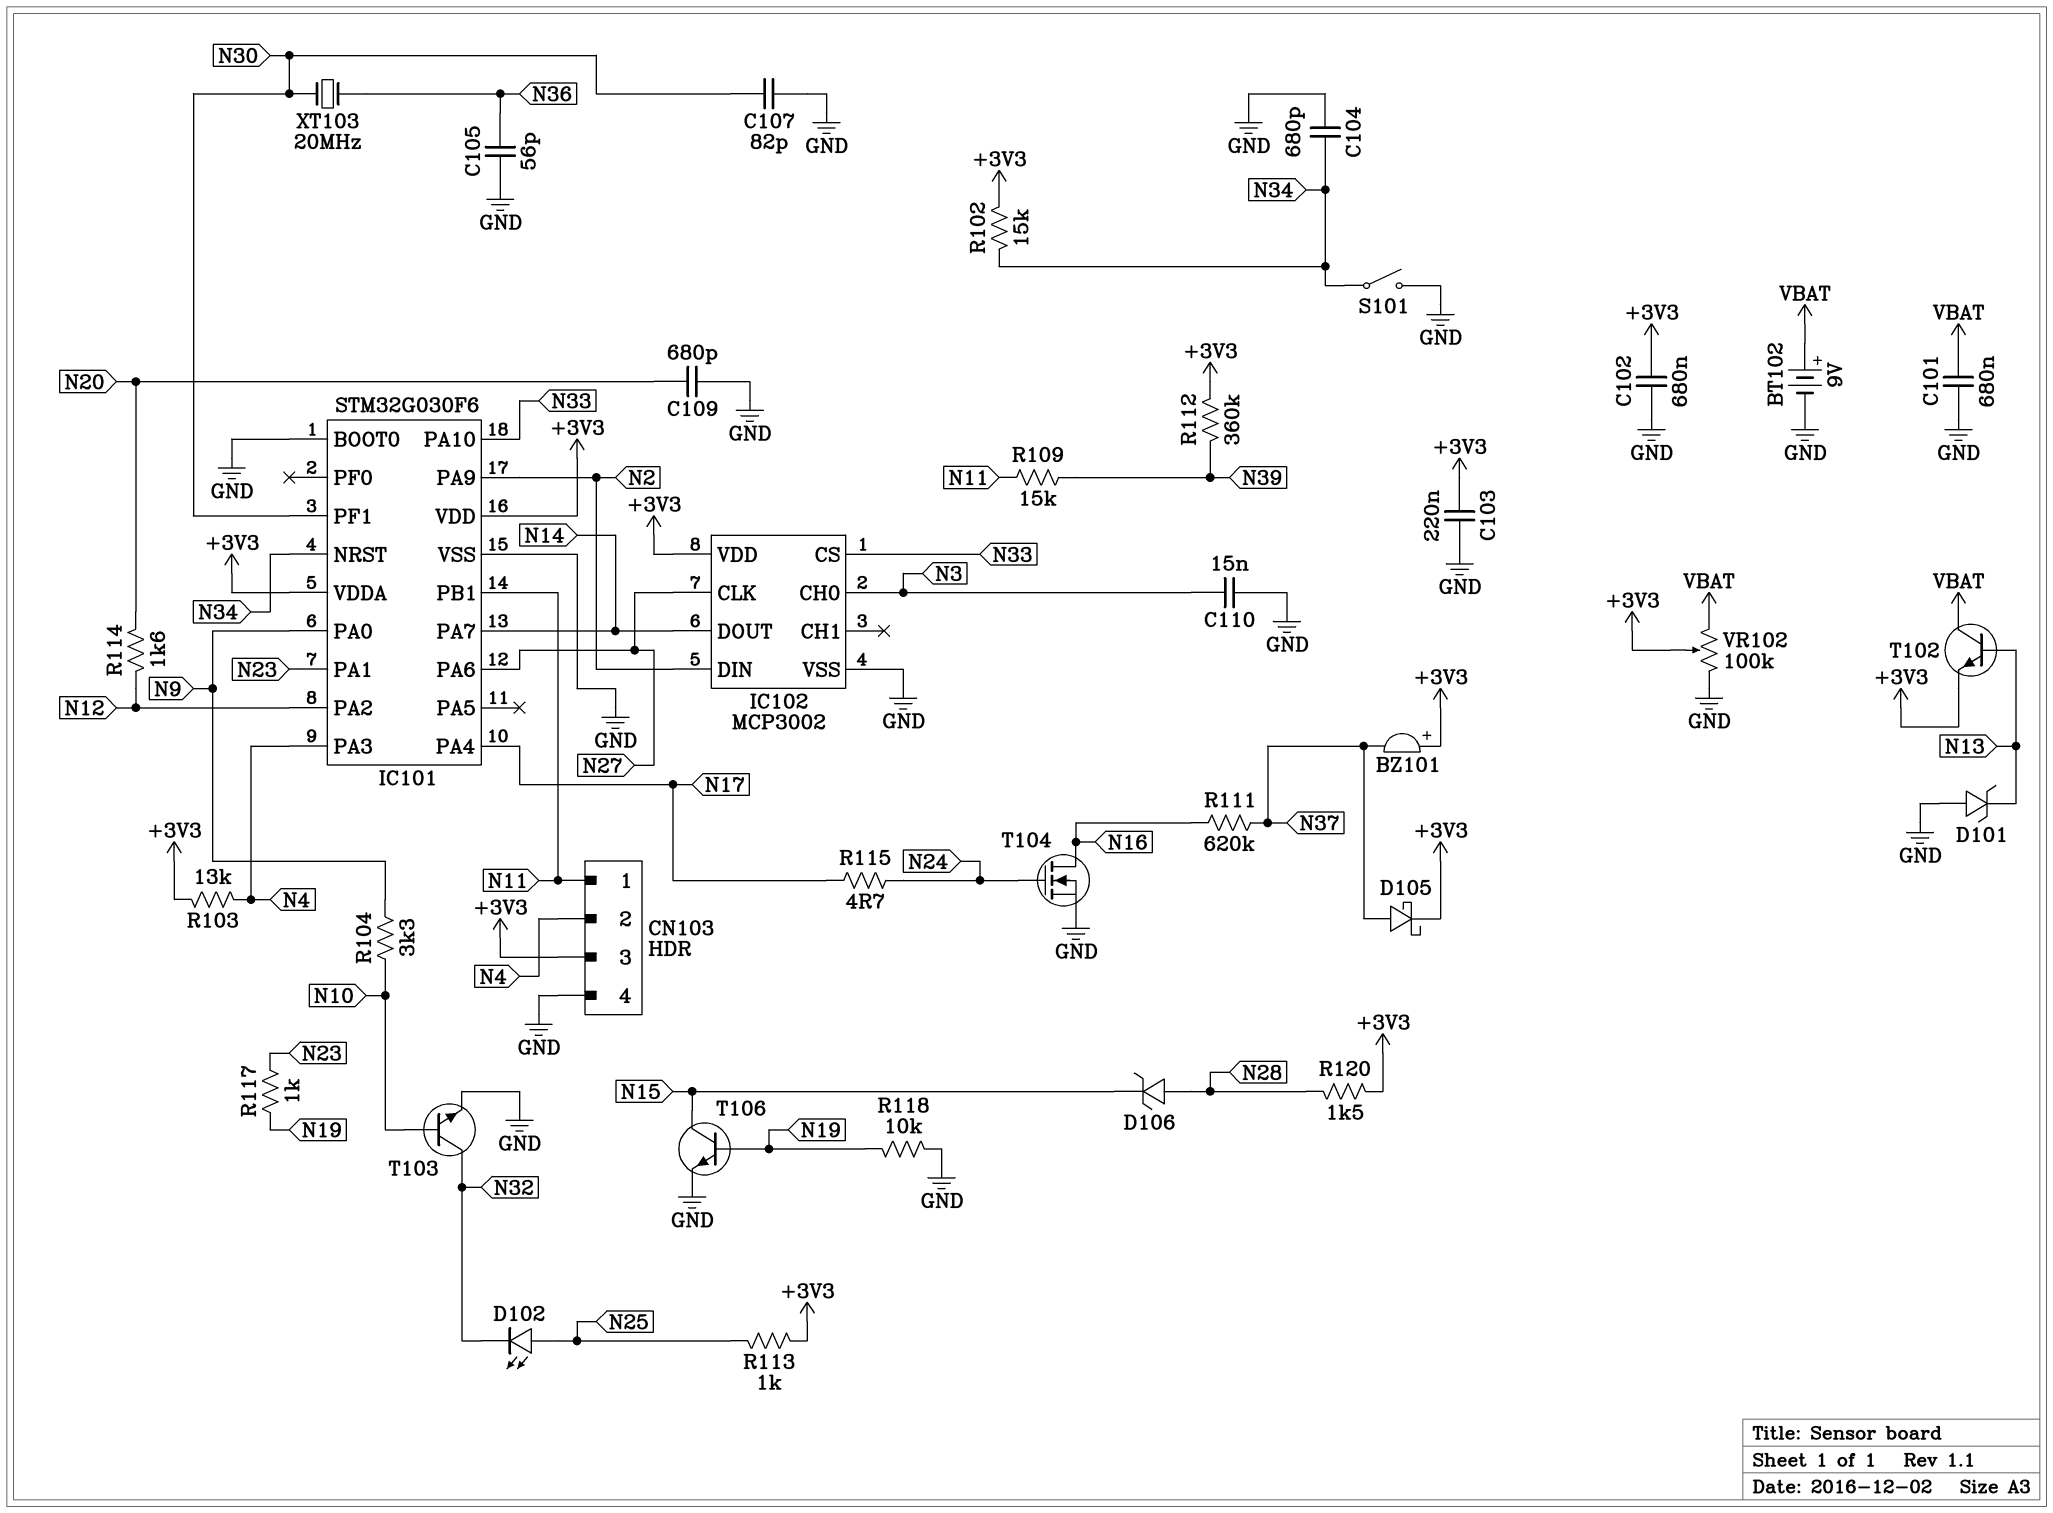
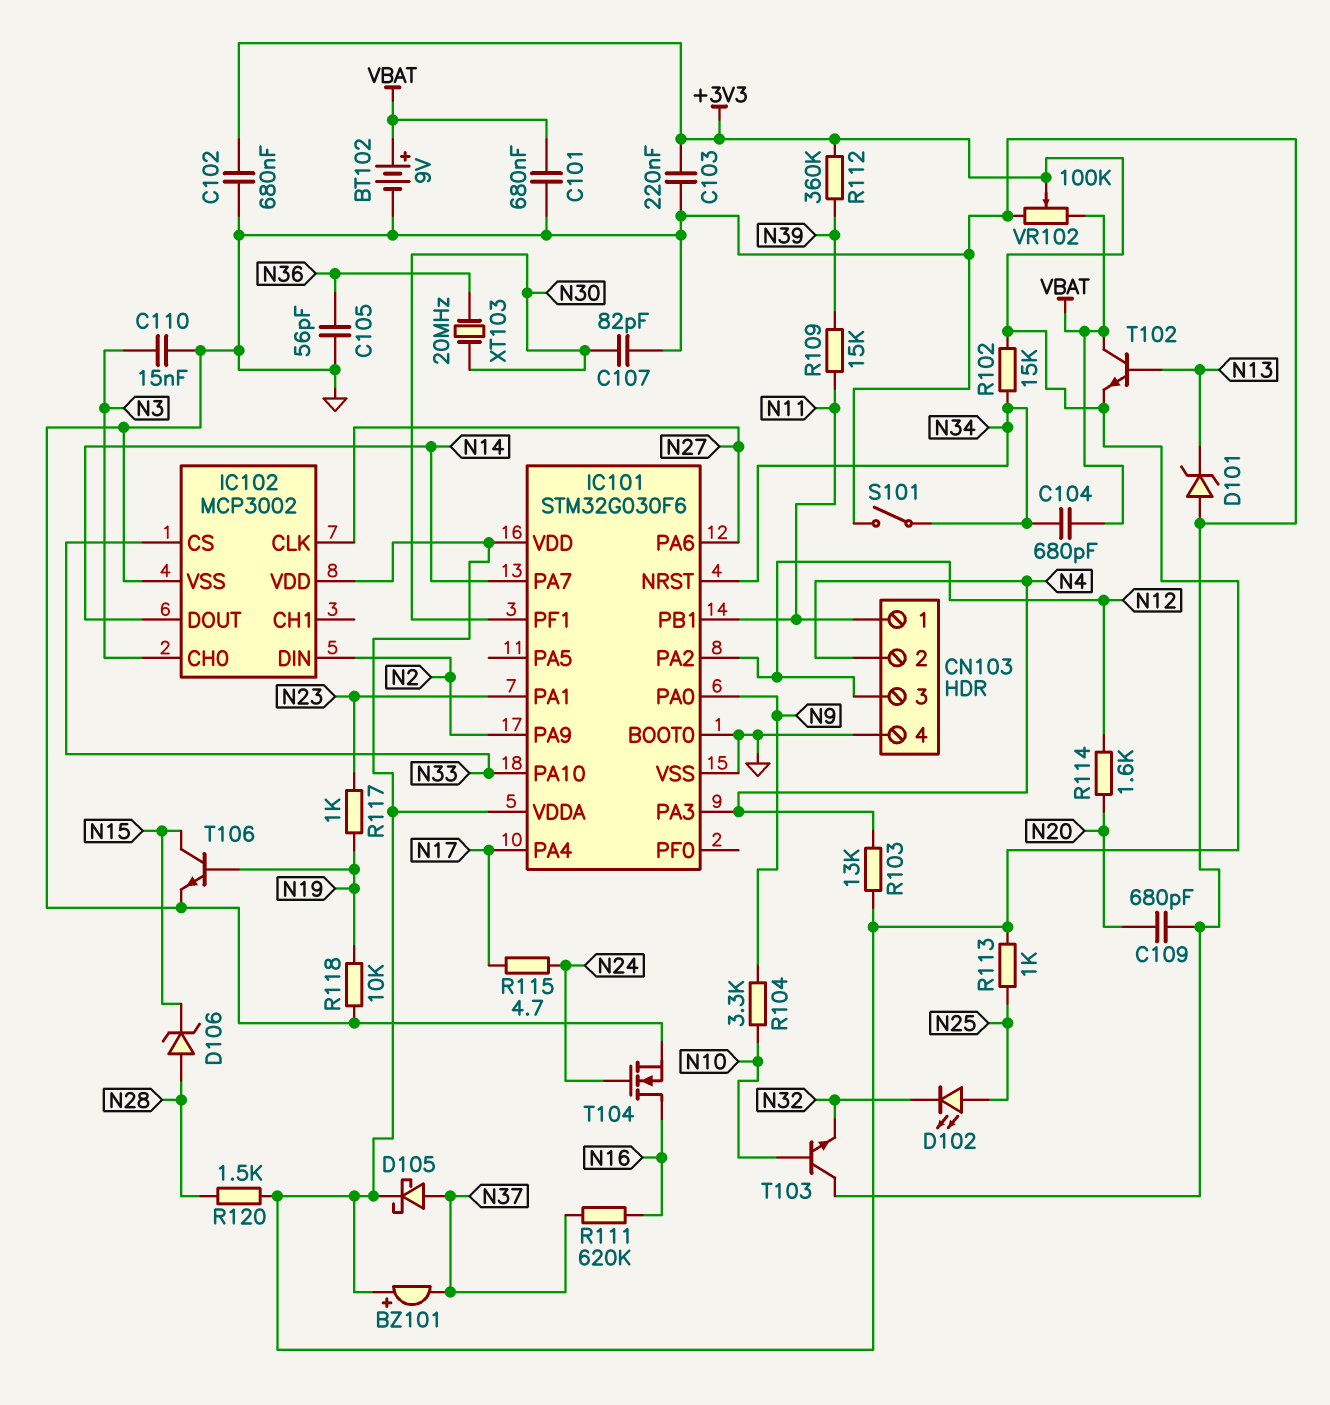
C104: 680pF (GND, N34) -> 680pF (N34, VBAT)
CN103 pin 3: +3V3 -> N12
T103: NPN (B N10, C N32, E GND) -> NPN (B N10, C GND, E N32)

